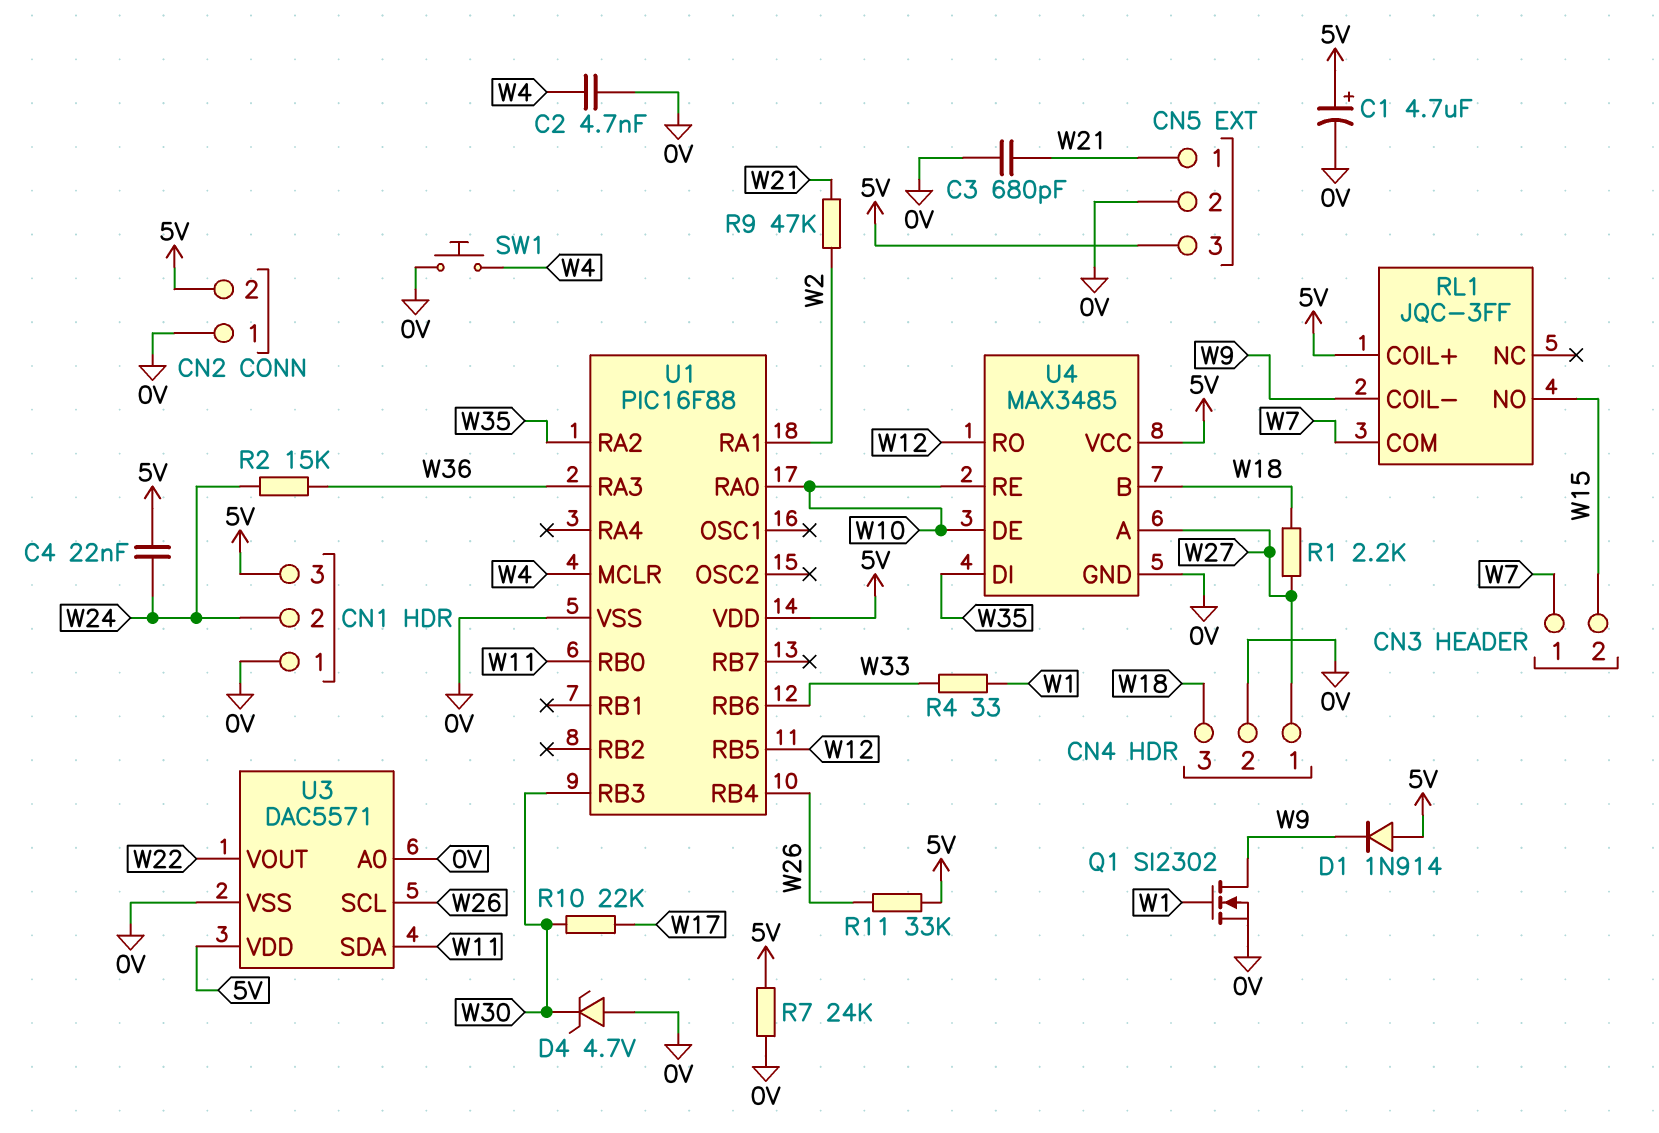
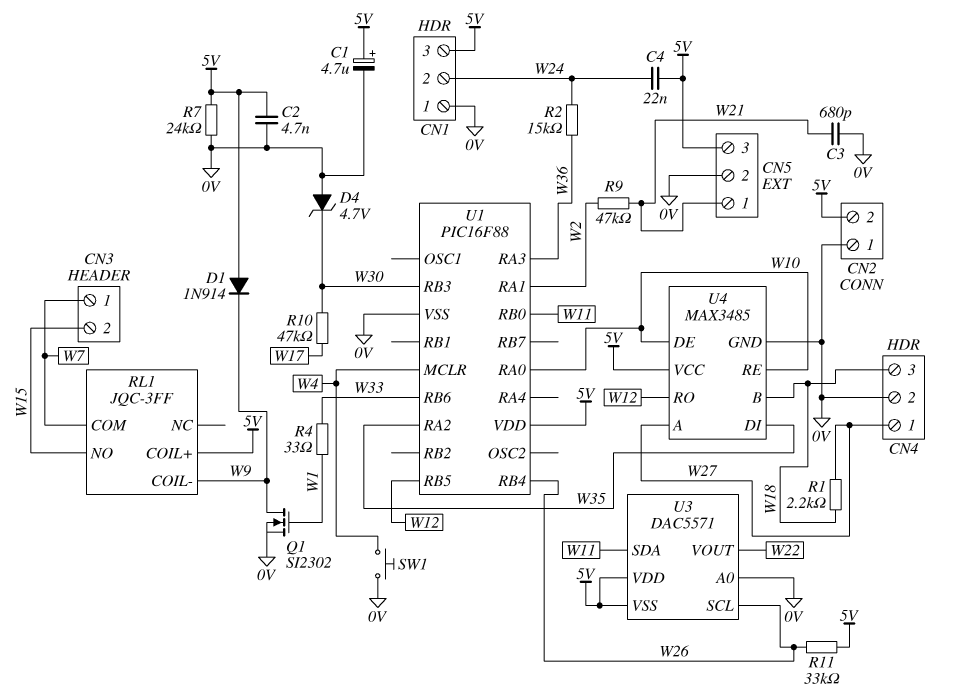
C2: 4.7nF (0V, W4) -> 4.7nF (0V, 5V)
R10: 22k (W17, W30) -> 47k (W17, W30)
U3 pin VSS: 0V -> 5V

